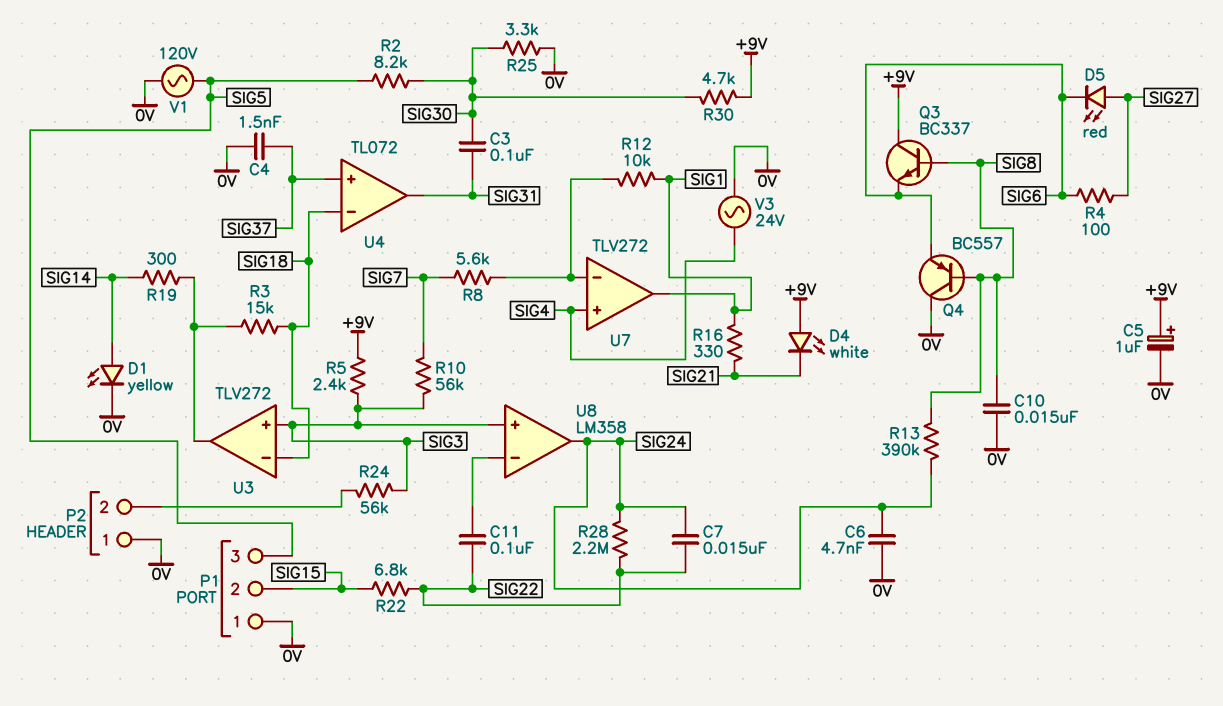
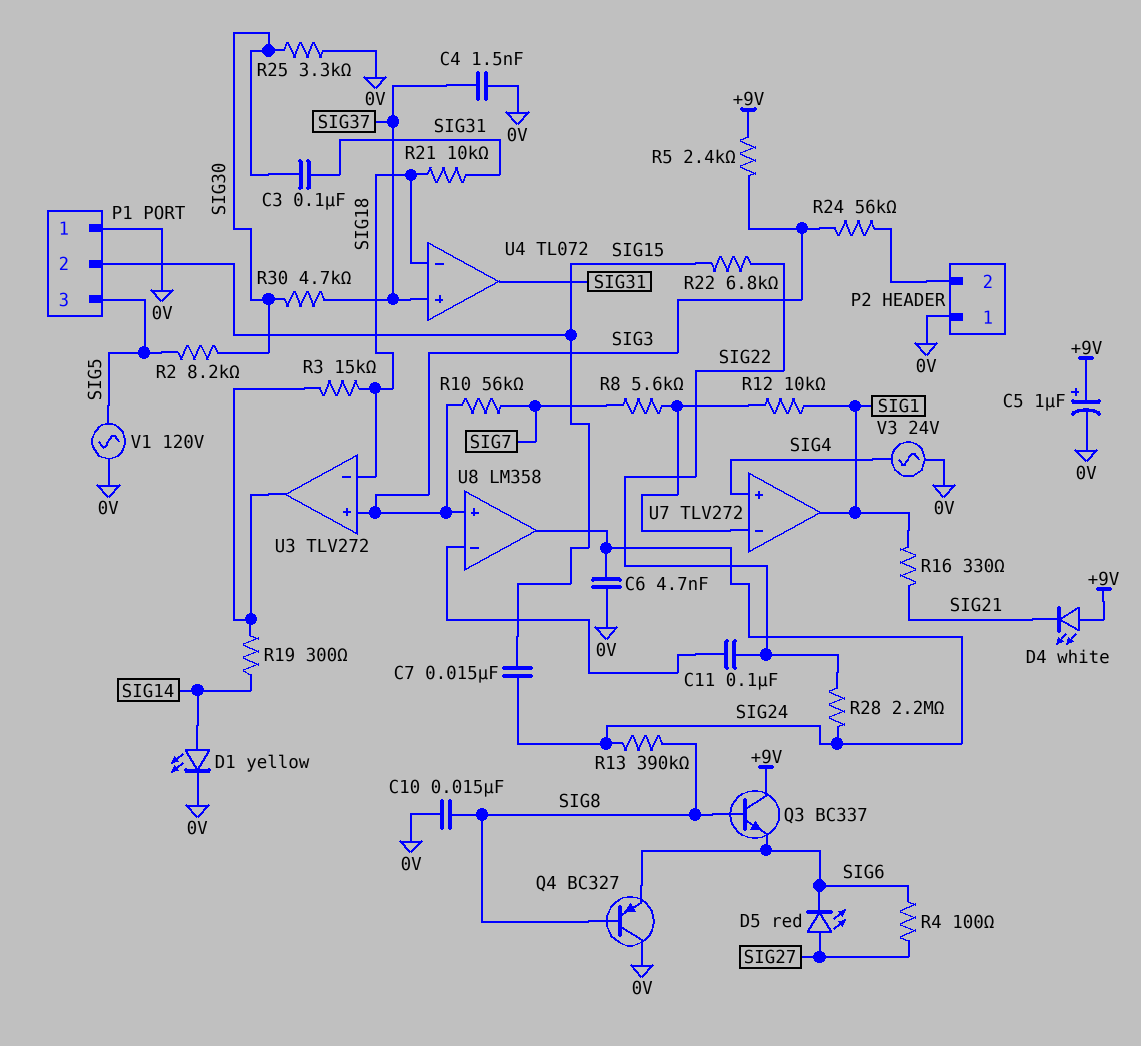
C7: 15nF (SIG22, SIG24) -> 15nF (SIG15, SIG24)
Q4: PNP BC557 (B SIG8, C 0V, E SIG6) -> PNP BC327 (B SIG8, C 0V, E SIG6)
R21: none -> 10k (SIG18, SIG31)
R30: 4.7k (+9V, SIG30) -> 4.7k (SIG30, SIG37)

